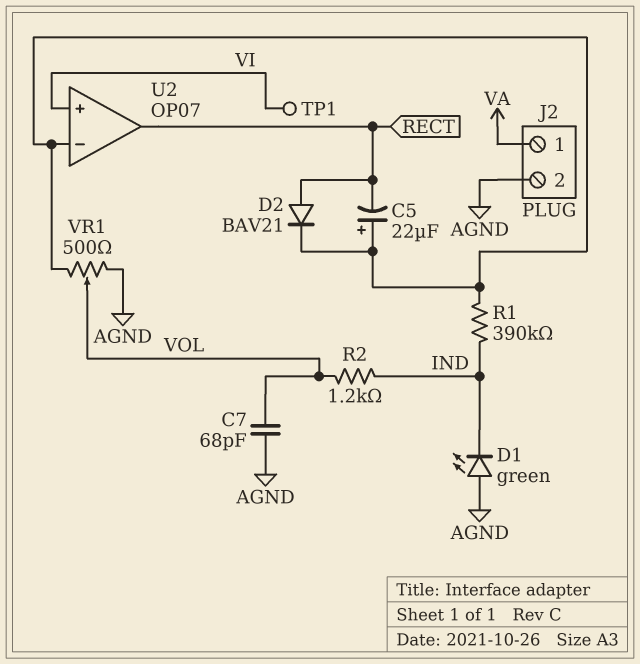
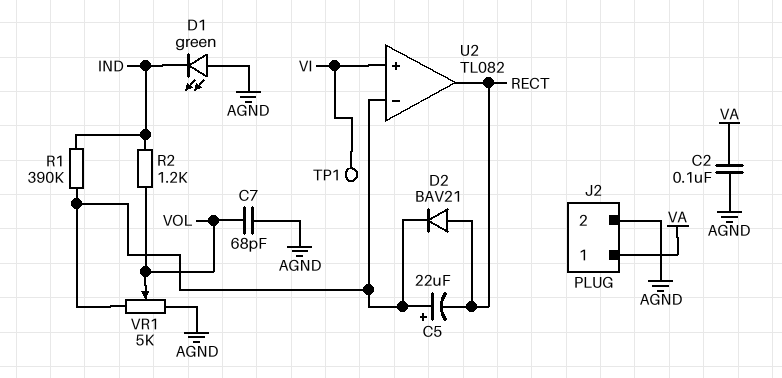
C2: none -> 100nF (AGND, VA)
U2: OP07 -> TL082
VR1: 500 (AGND, U2/in-, wiper VOL) -> 5k (AGND, U2/in-, wiper VOL)

